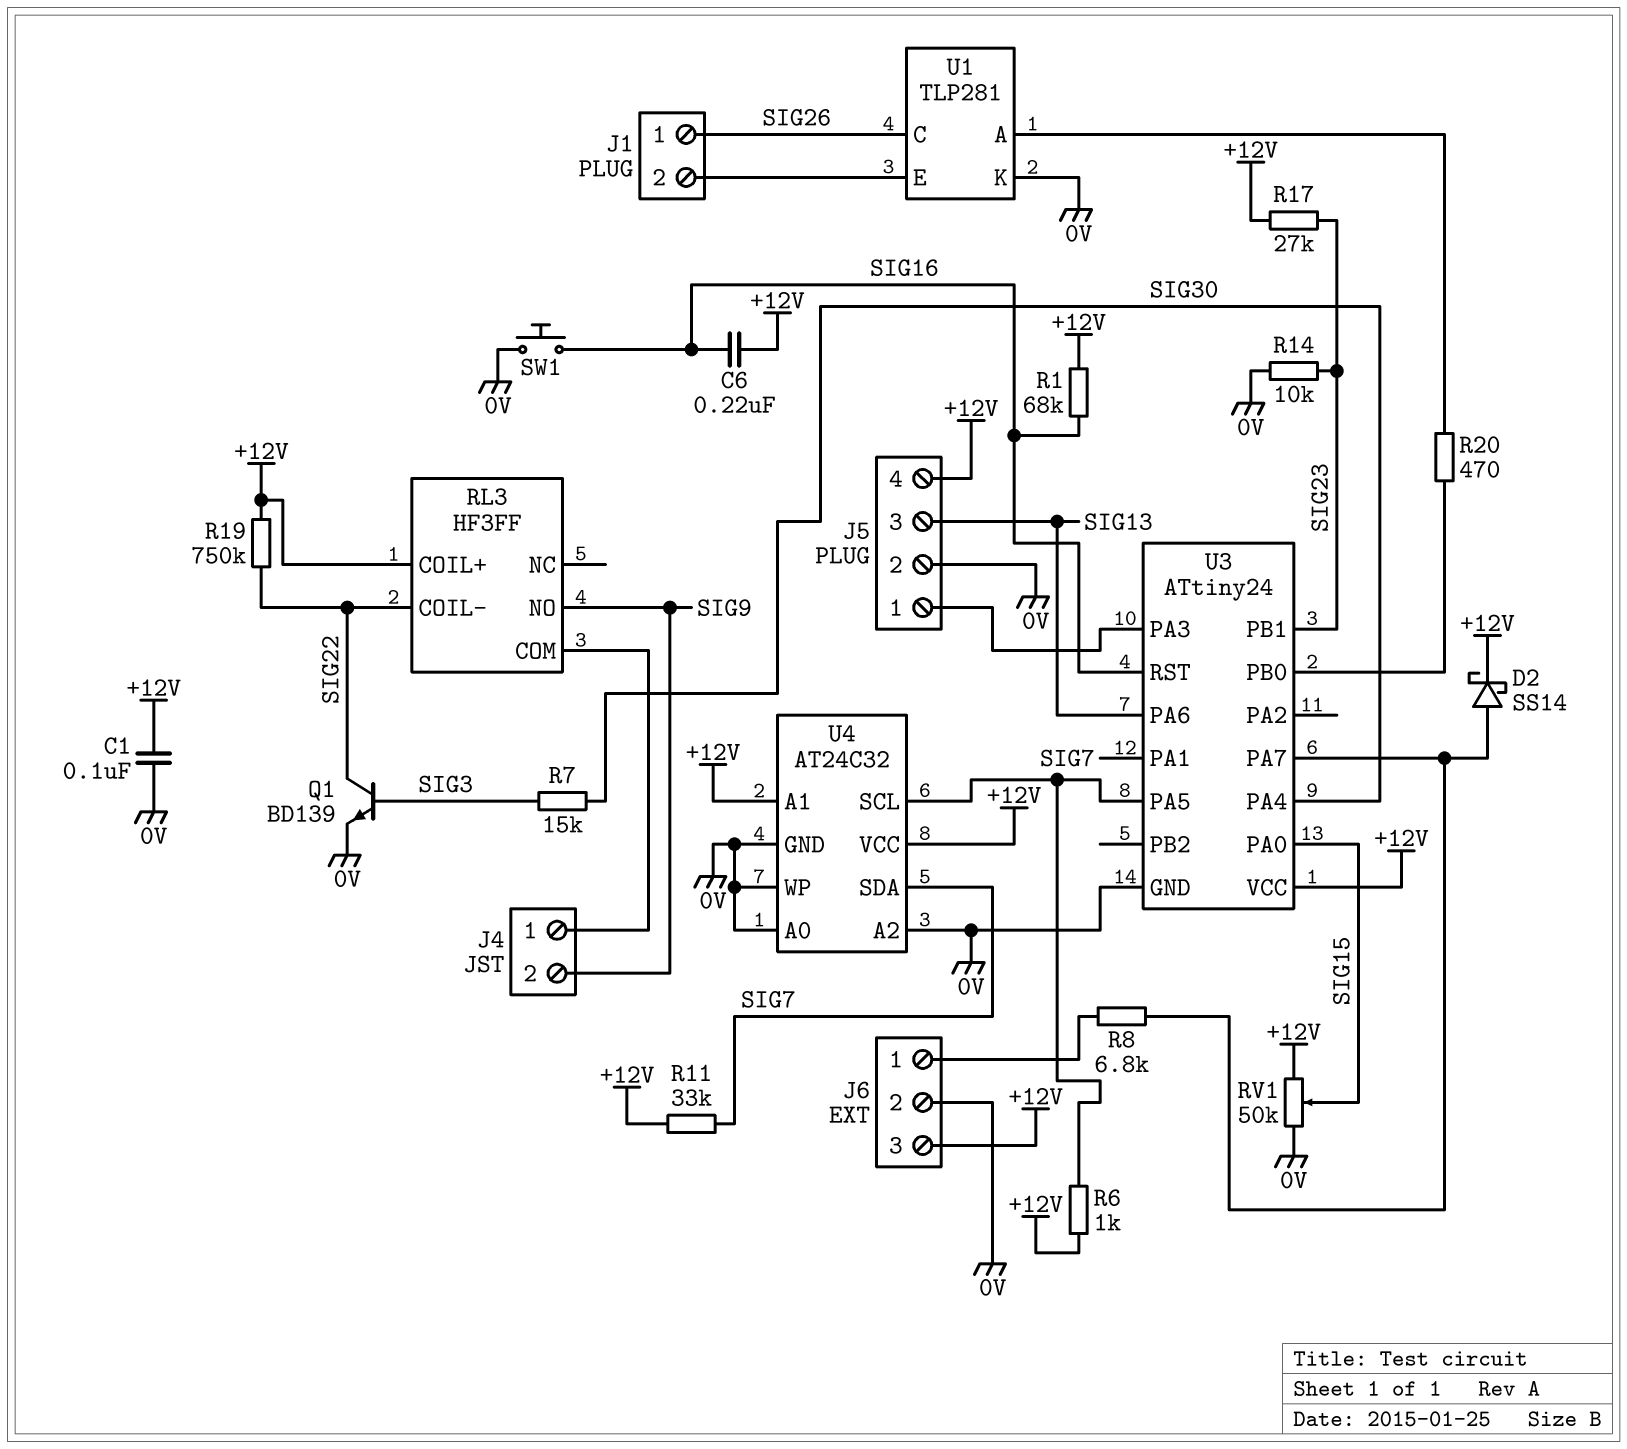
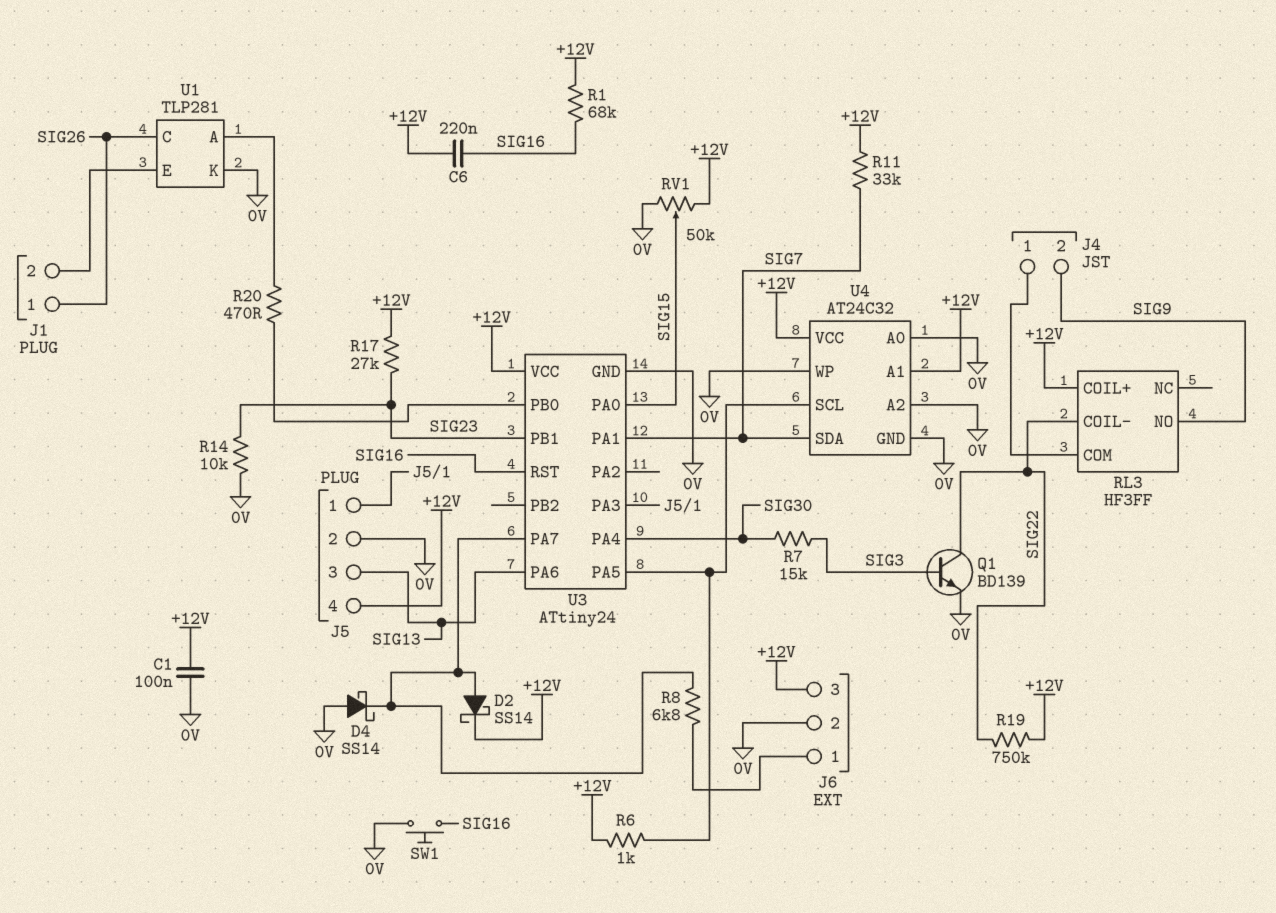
D4: none -> schottky SS14 (A 0V, K U3/PA7)

